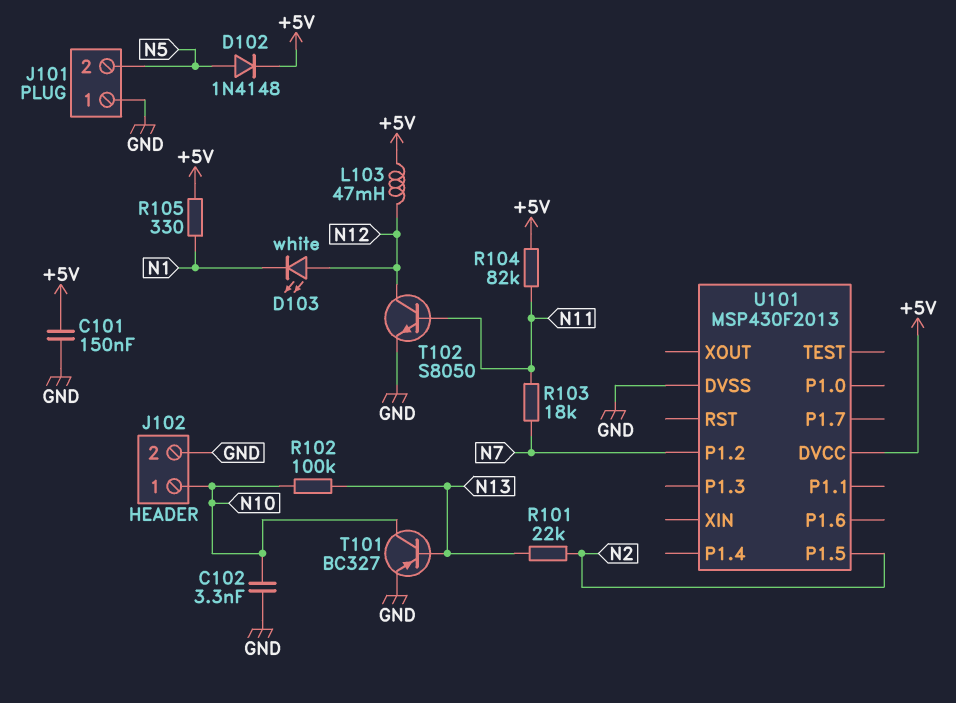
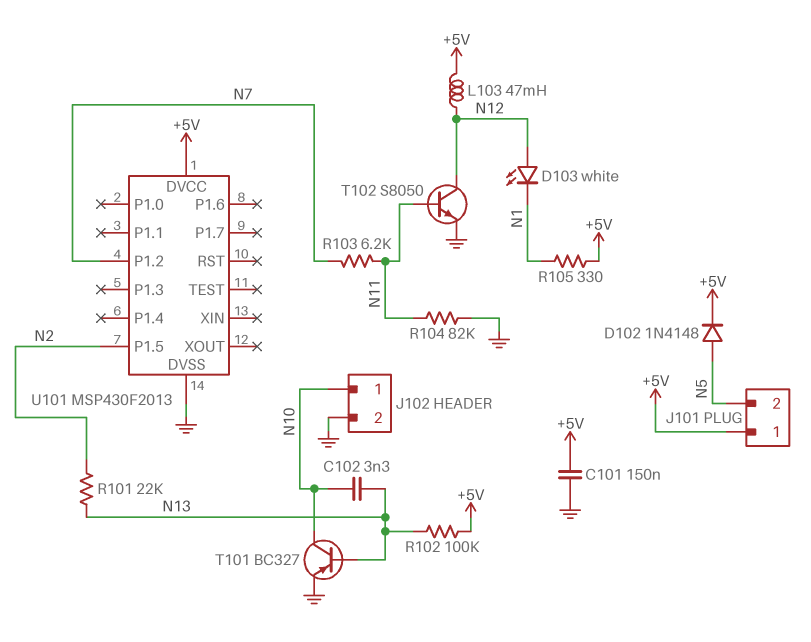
C102: 3.3nF (GND, N10) -> 3.3nF (N10, N13)
J101 pin 1: GND -> +5V
R102: 100k (N10, N13) -> 100k (+5V, N13)
R103: 18k (N7, N11) -> 6.2k (N7, N11)
R104: 82k (+5V, N11) -> 82k (GND, N11)

